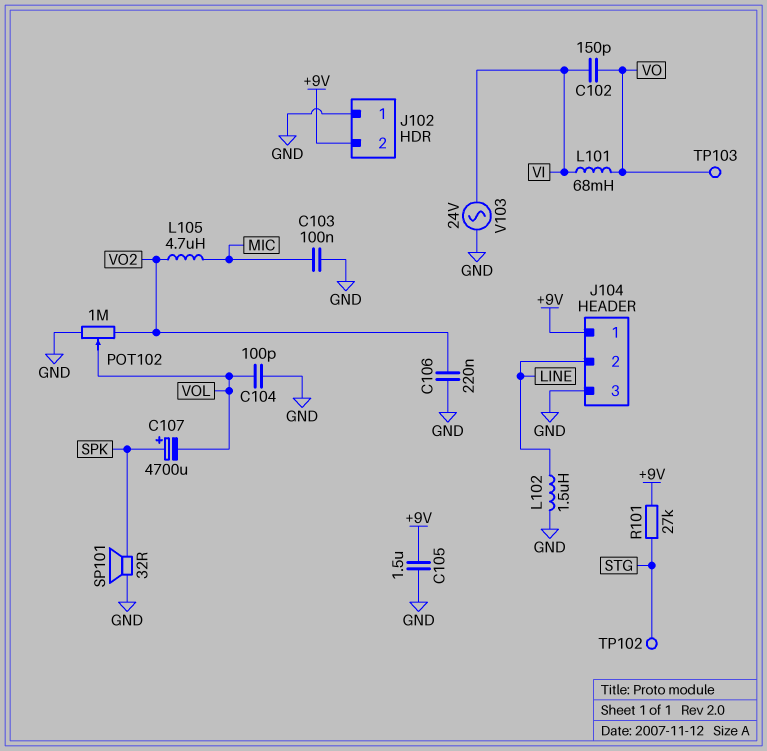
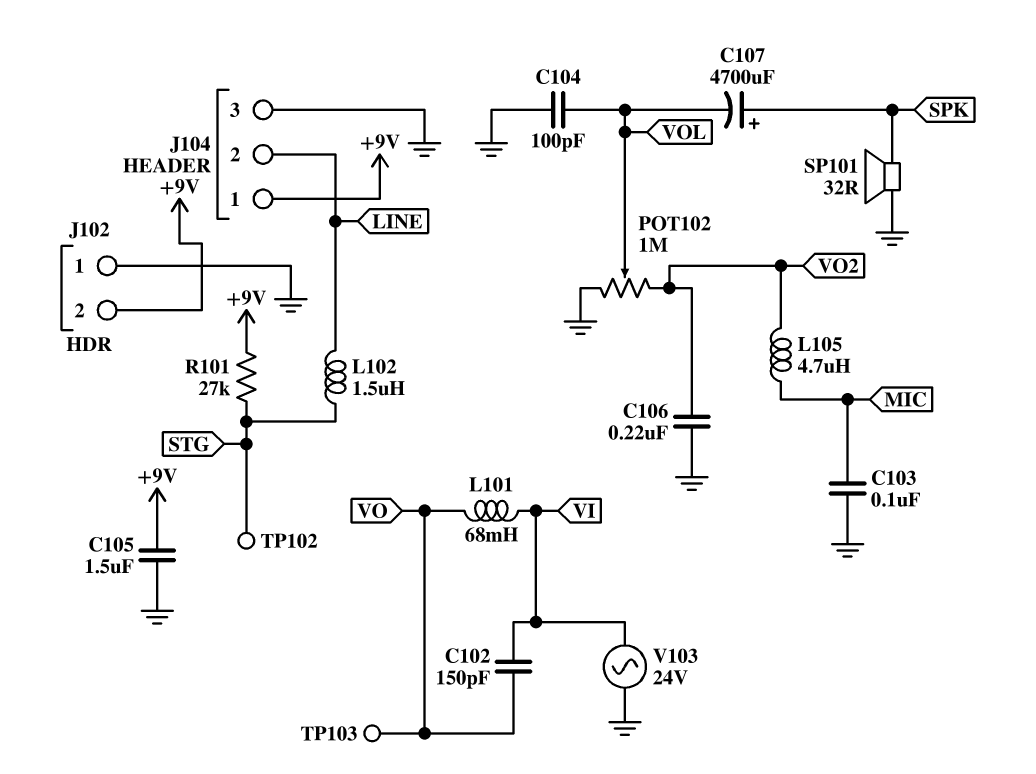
L102: 1.5uH (GND, LINE) -> 1.5uH (LINE, STG)

